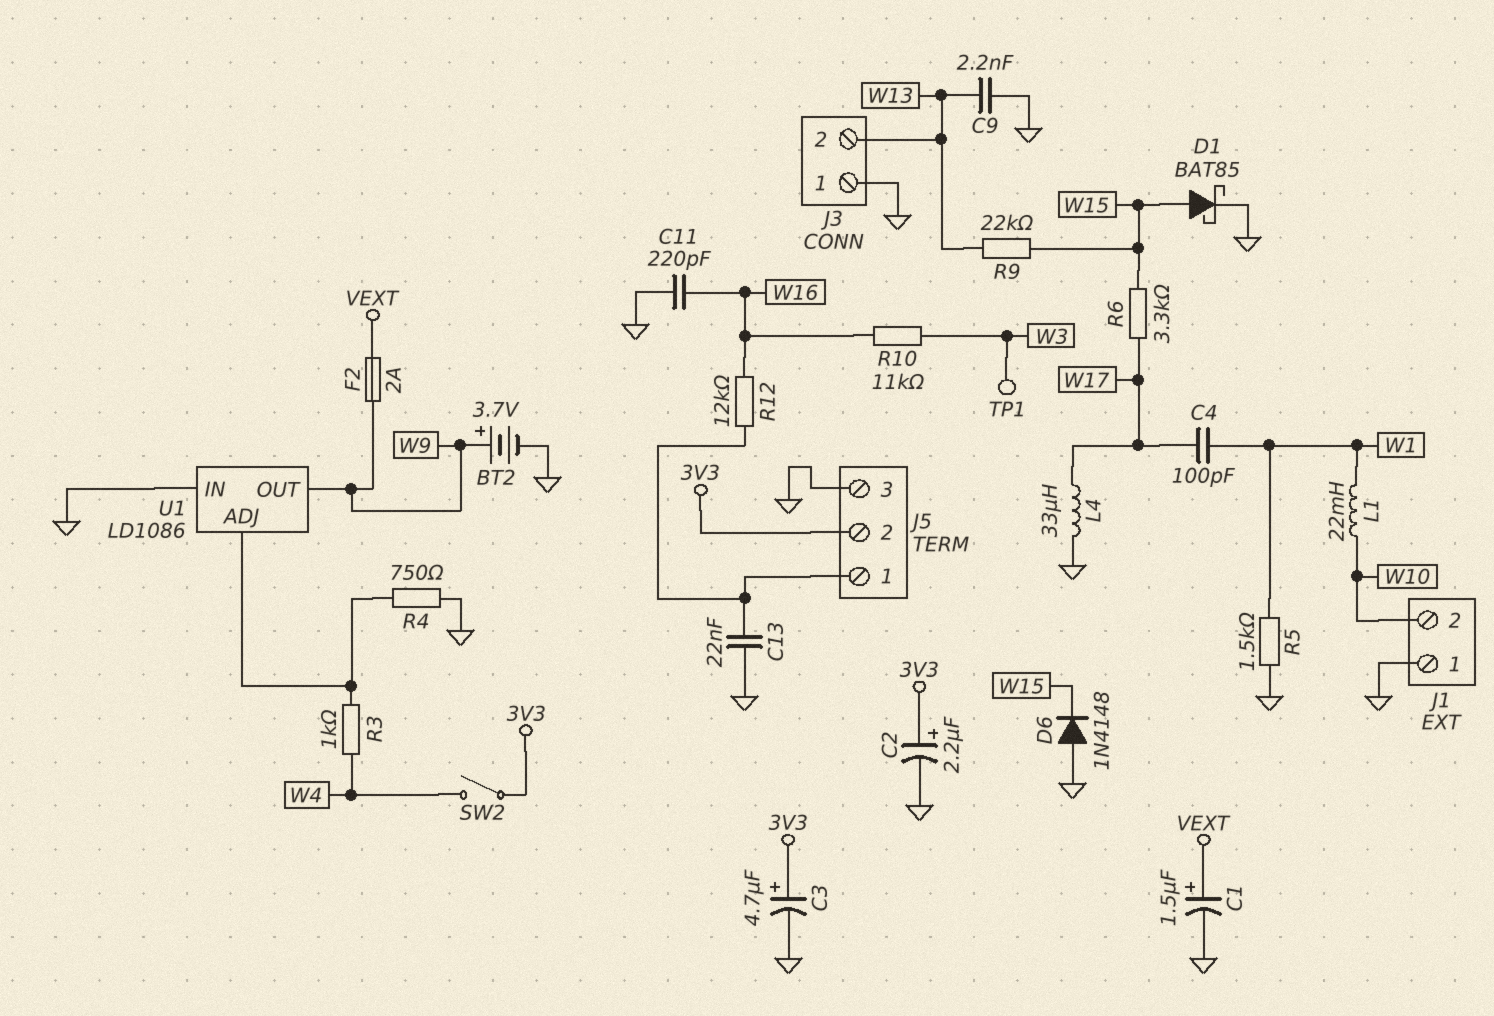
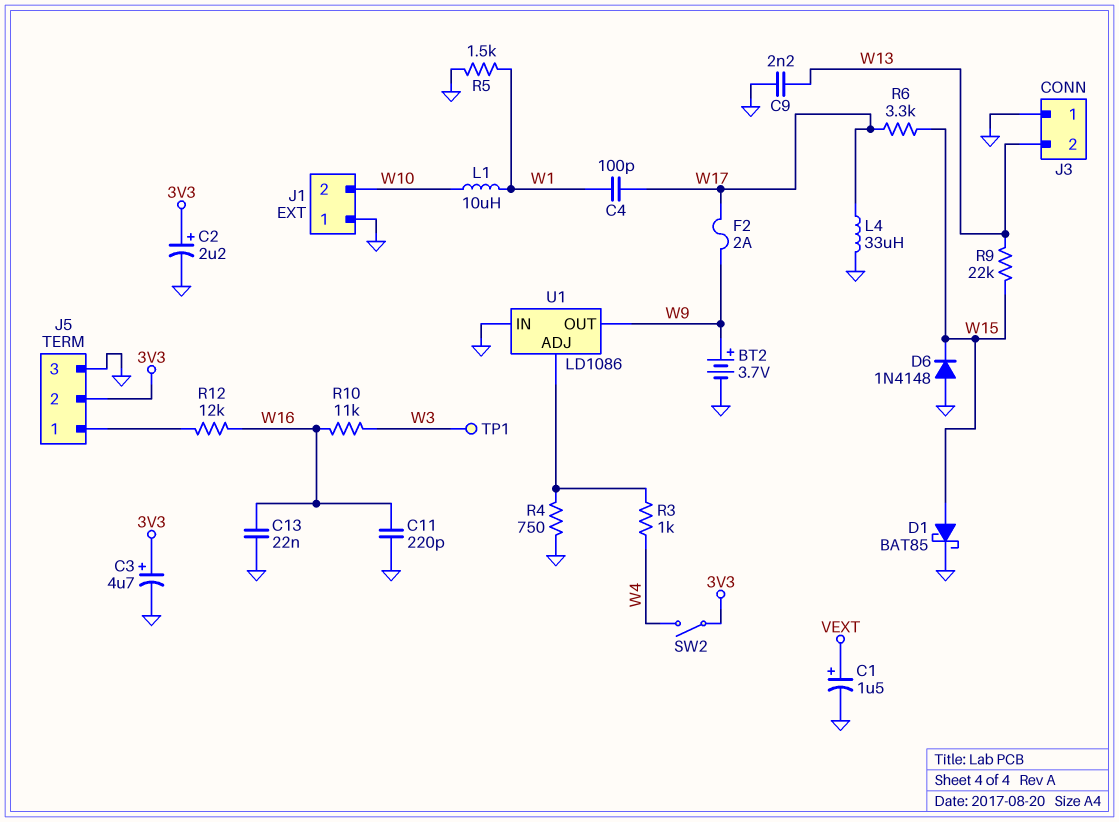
C13: 22nF (GND, J5/1) -> 22nF (GND, W16)
F2: 2A (VEXT, W9) -> 2A (W9, W17)
L1: 22mH (W1, W10) -> 10uH (W1, W10)

